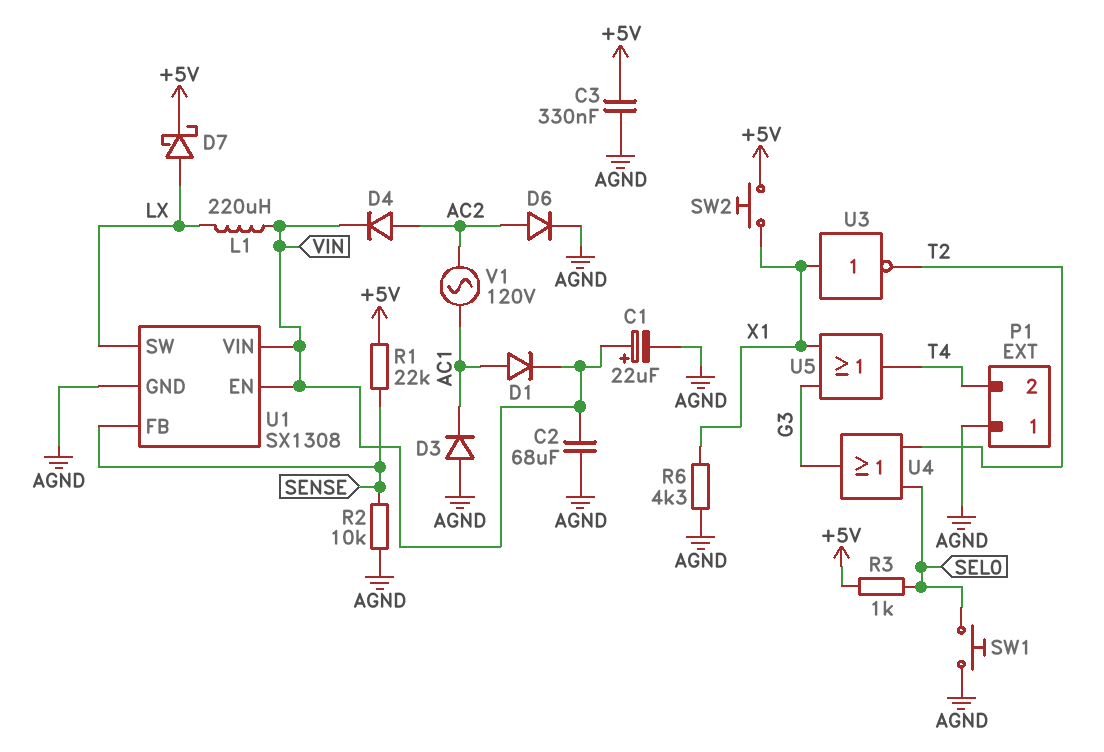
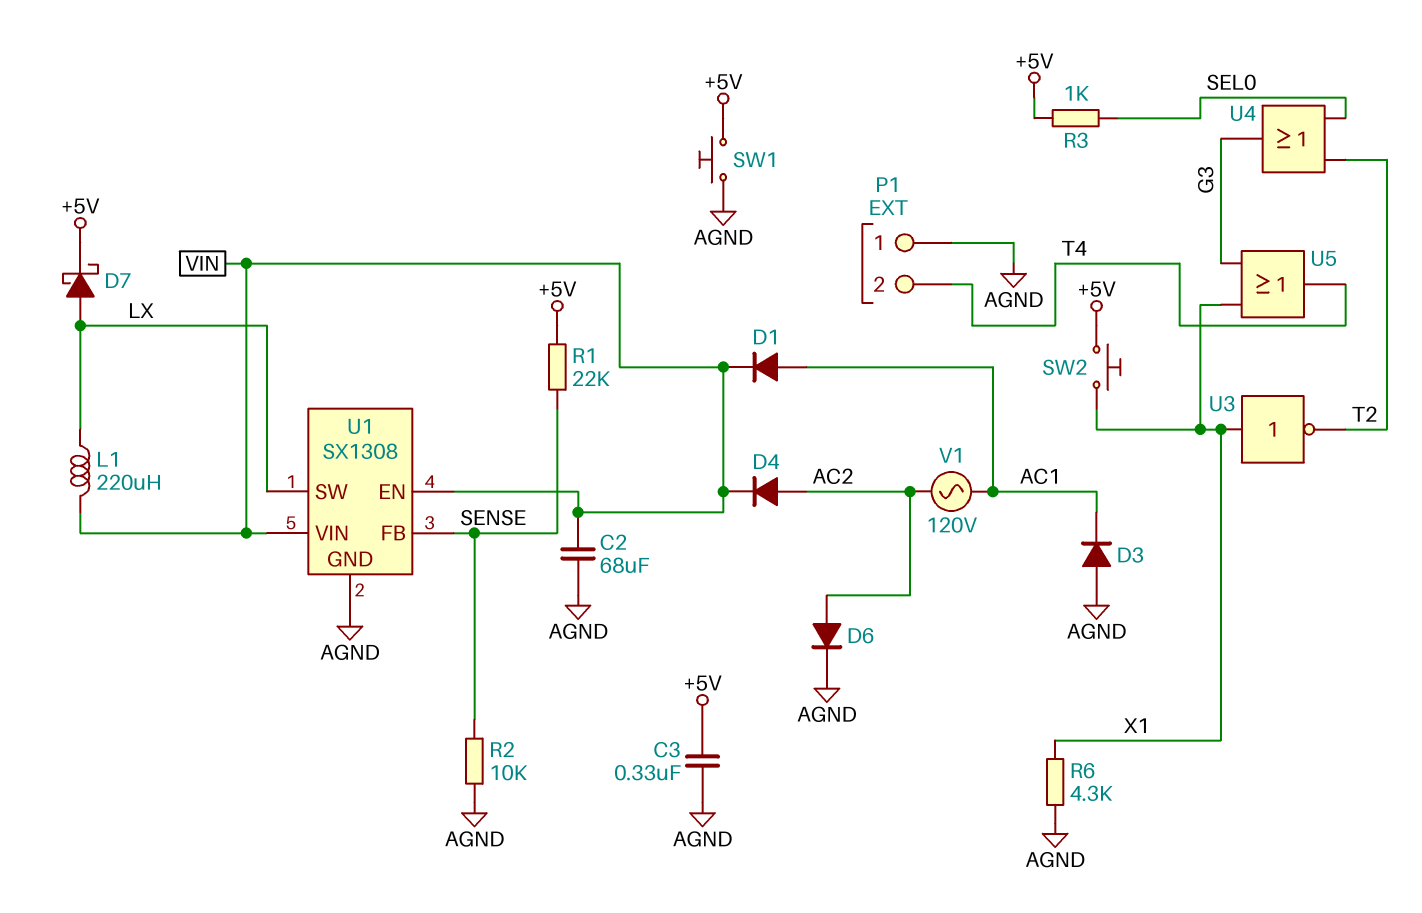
C1: 22uF (plus VIN, minus AGND) -> none
SW1: button (AGND, SEL0) -> button (+5V, AGND)

